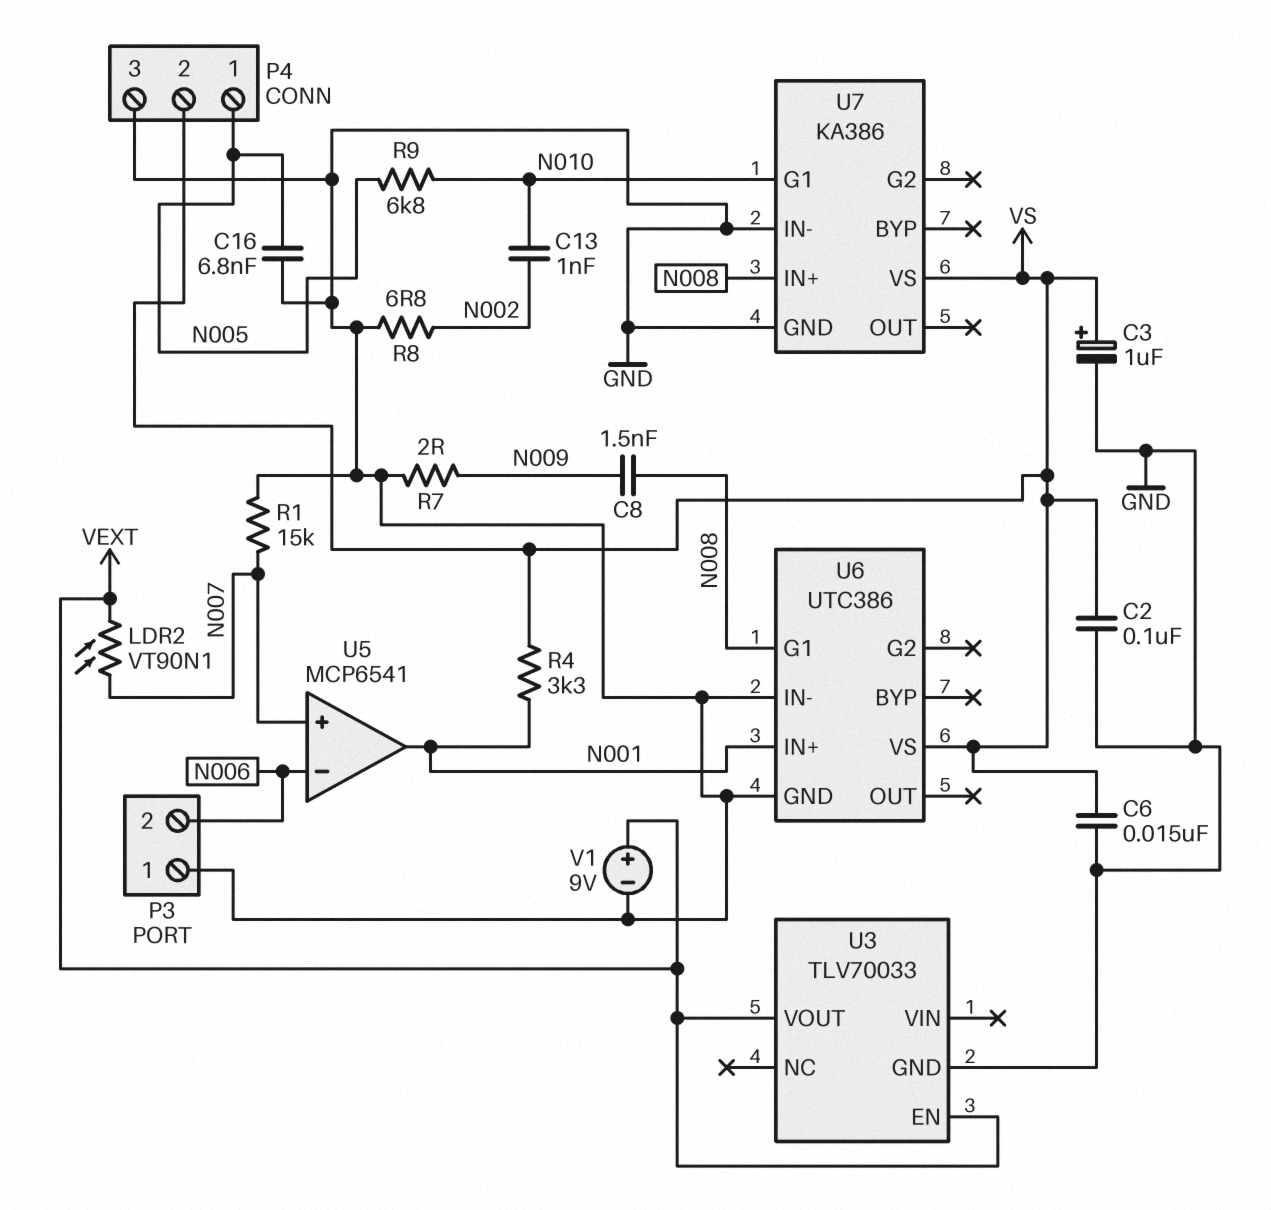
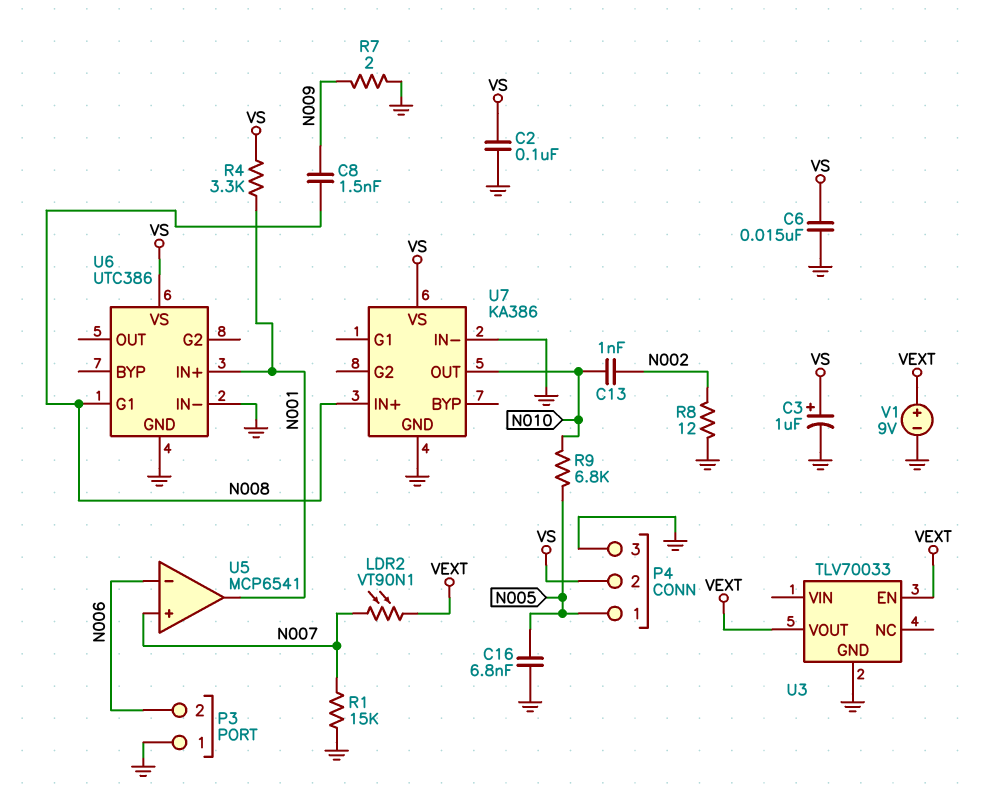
R8: 6.8 (GND, N002) -> 12 (GND, N002)
U7 pin G1: N010 -> none
U7 pin OUT: none -> N010

